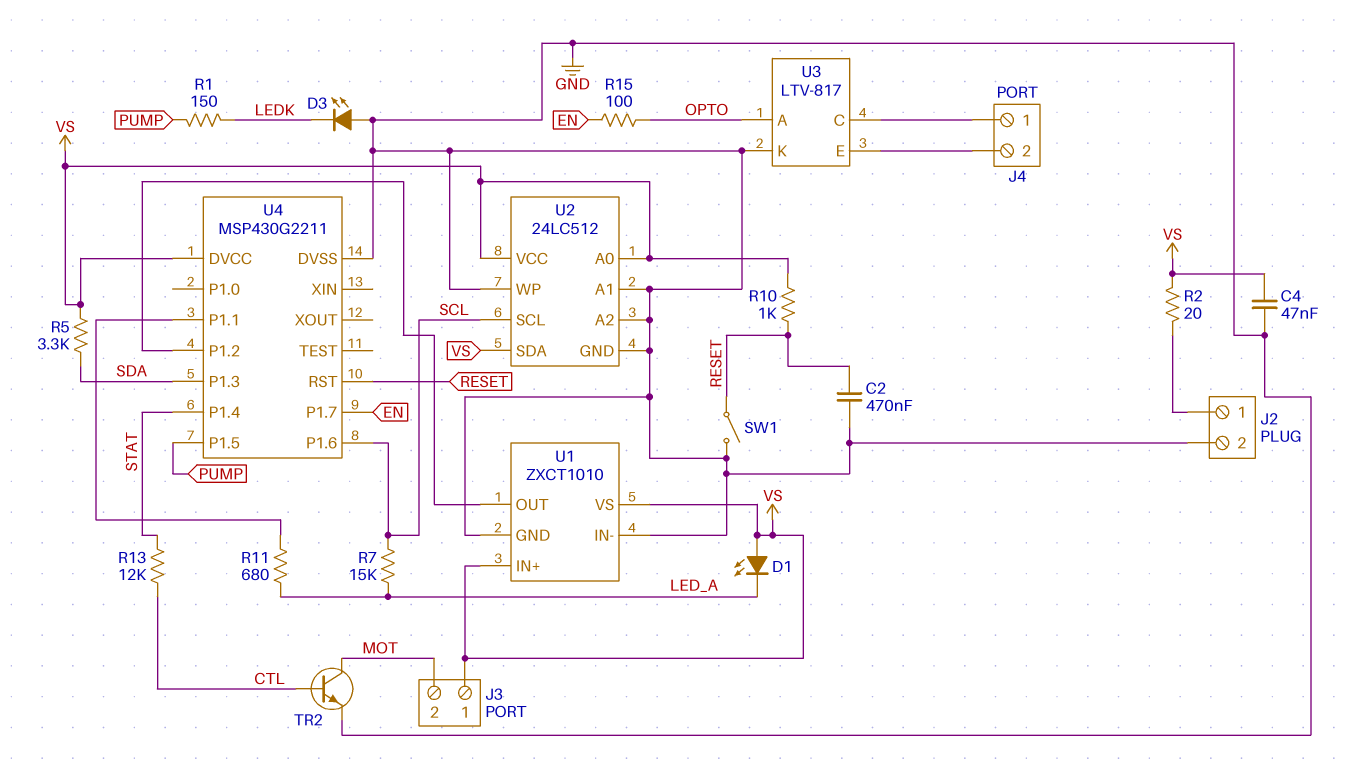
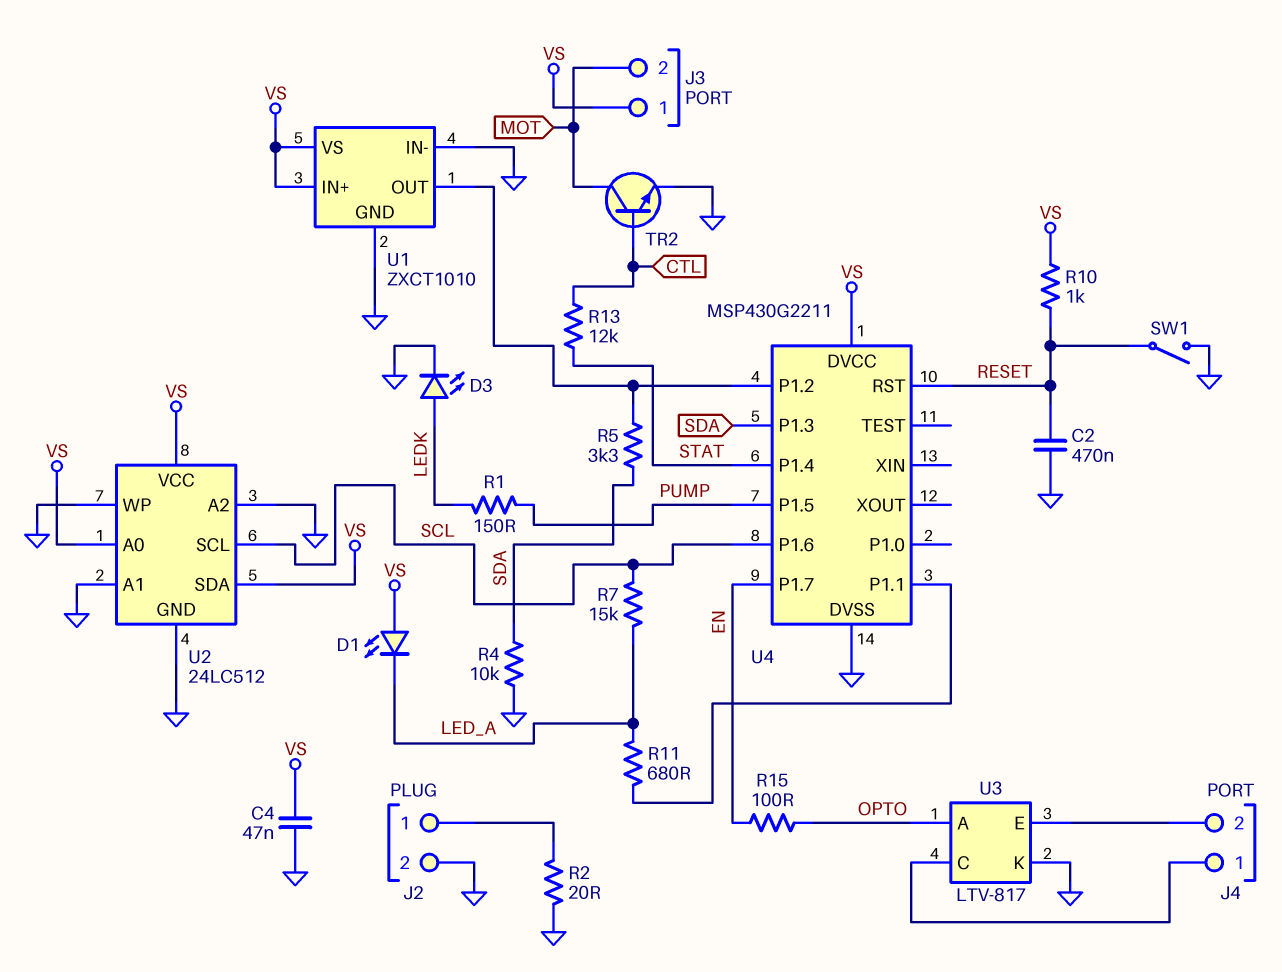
D3: LED (A GND, K LEDK) -> LED (A LEDK, K GND)
R2: 20 (J2/1, VS) -> 20 (GND, J2/1)
R4: none -> 10k (GND, SDA)
R5: 3.3k (SDA, VS) -> 3.3k (SDA, U1/OUT)

